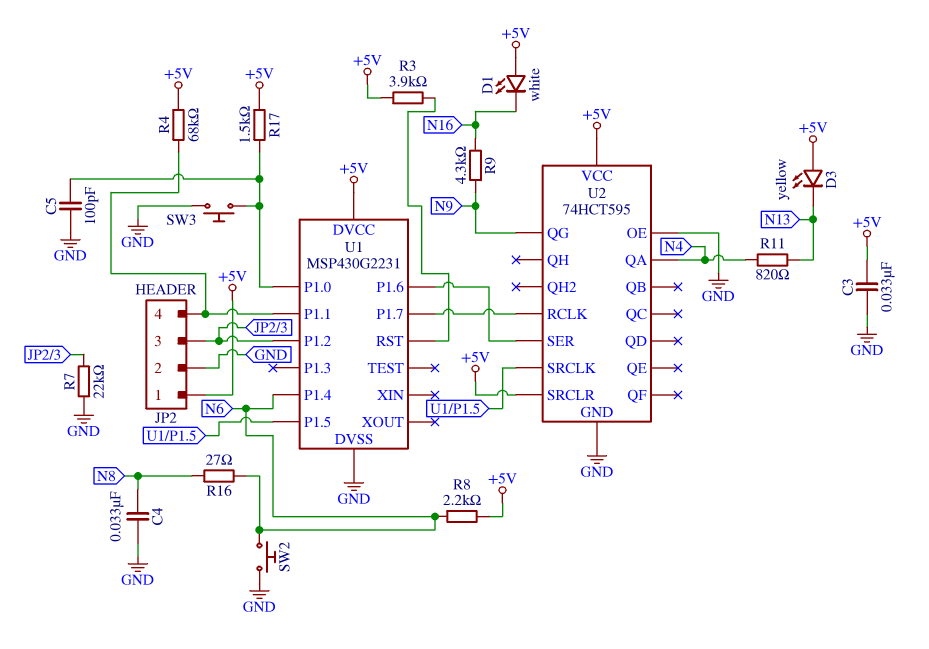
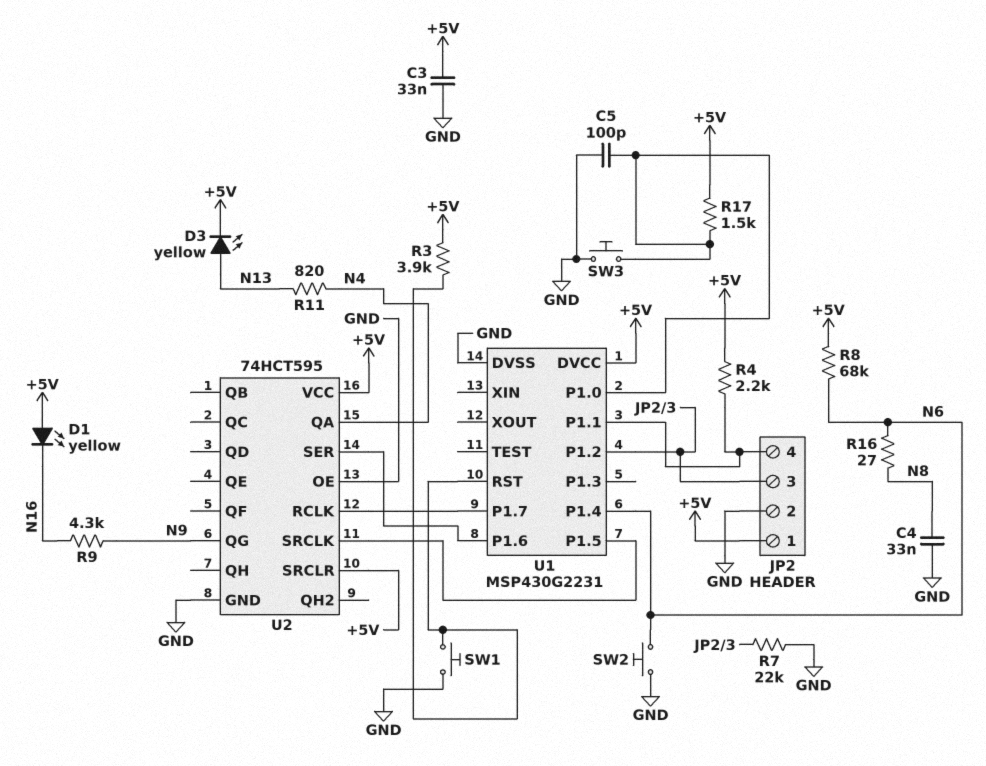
D1: LED white (A +5V, K N16) -> LED yellow (A +5V, K N16)
D3: LED yellow (A +5V, K N13) -> LED yellow (A N13, K +5V)
R4: 68k (+5V, JP2/4) -> 2.2k (+5V, JP2/4)
R8: 2.2k (+5V, N6) -> 68k (+5V, N6)
SW1: none -> button (GND, U1/RST)

